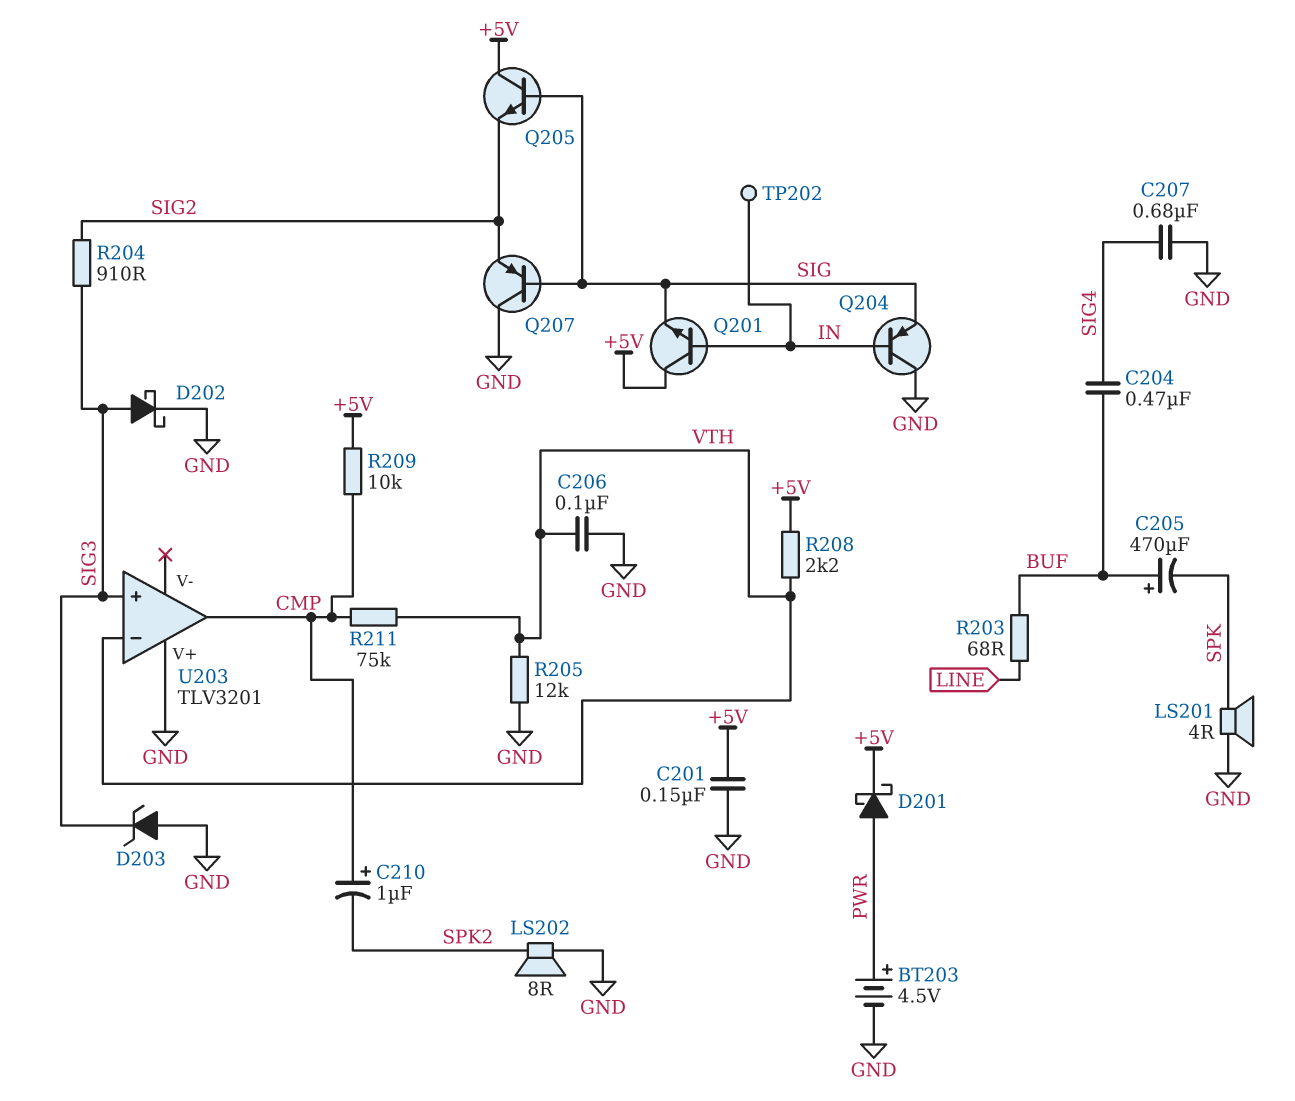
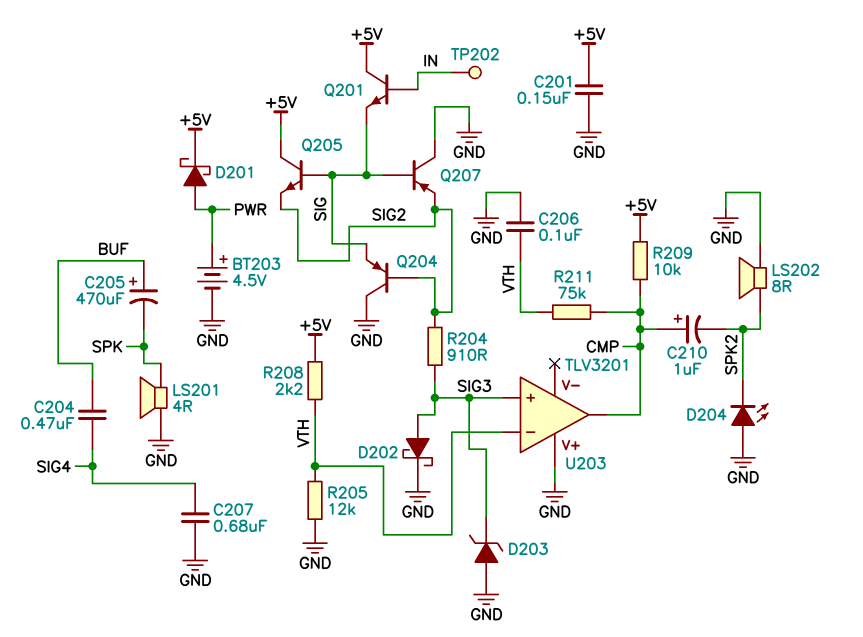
D204: none -> LED (A GND, K SPK2)
Q204: PNP (B IN, C GND, E SIG) -> PNP (B SIG2, C GND, E SIG)
R203: 68 (BUF, LINE) -> none

